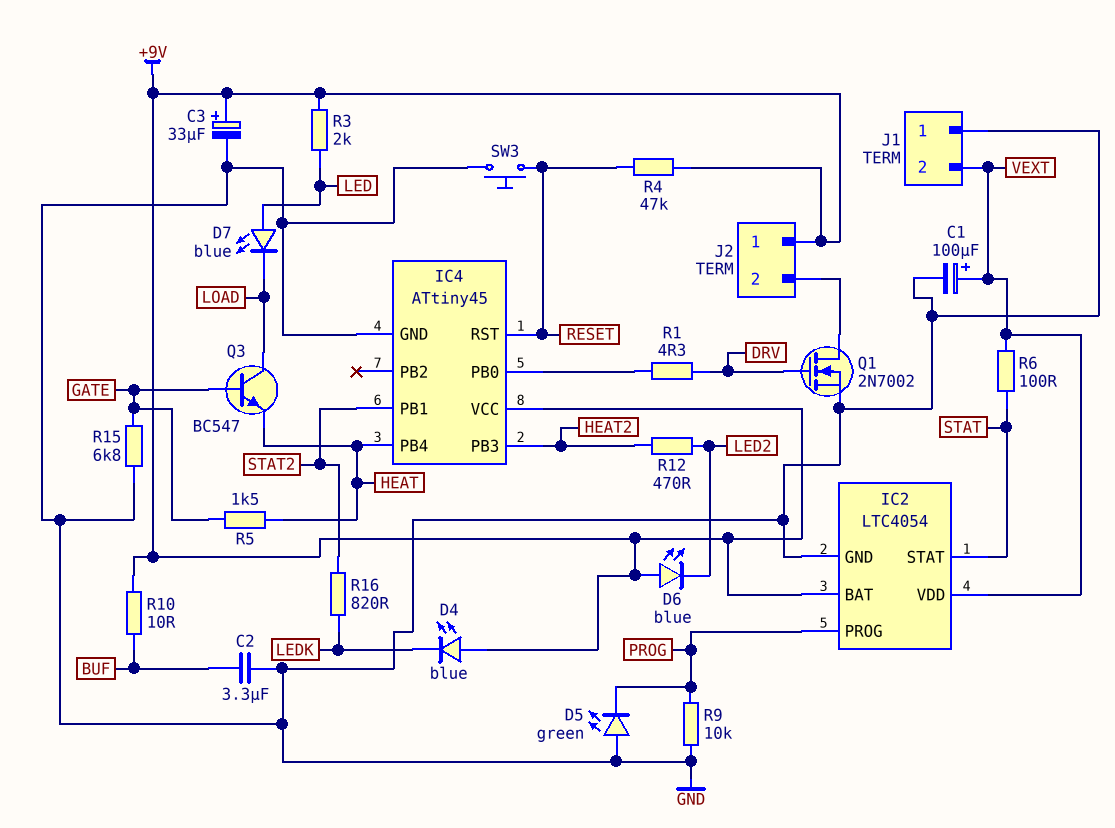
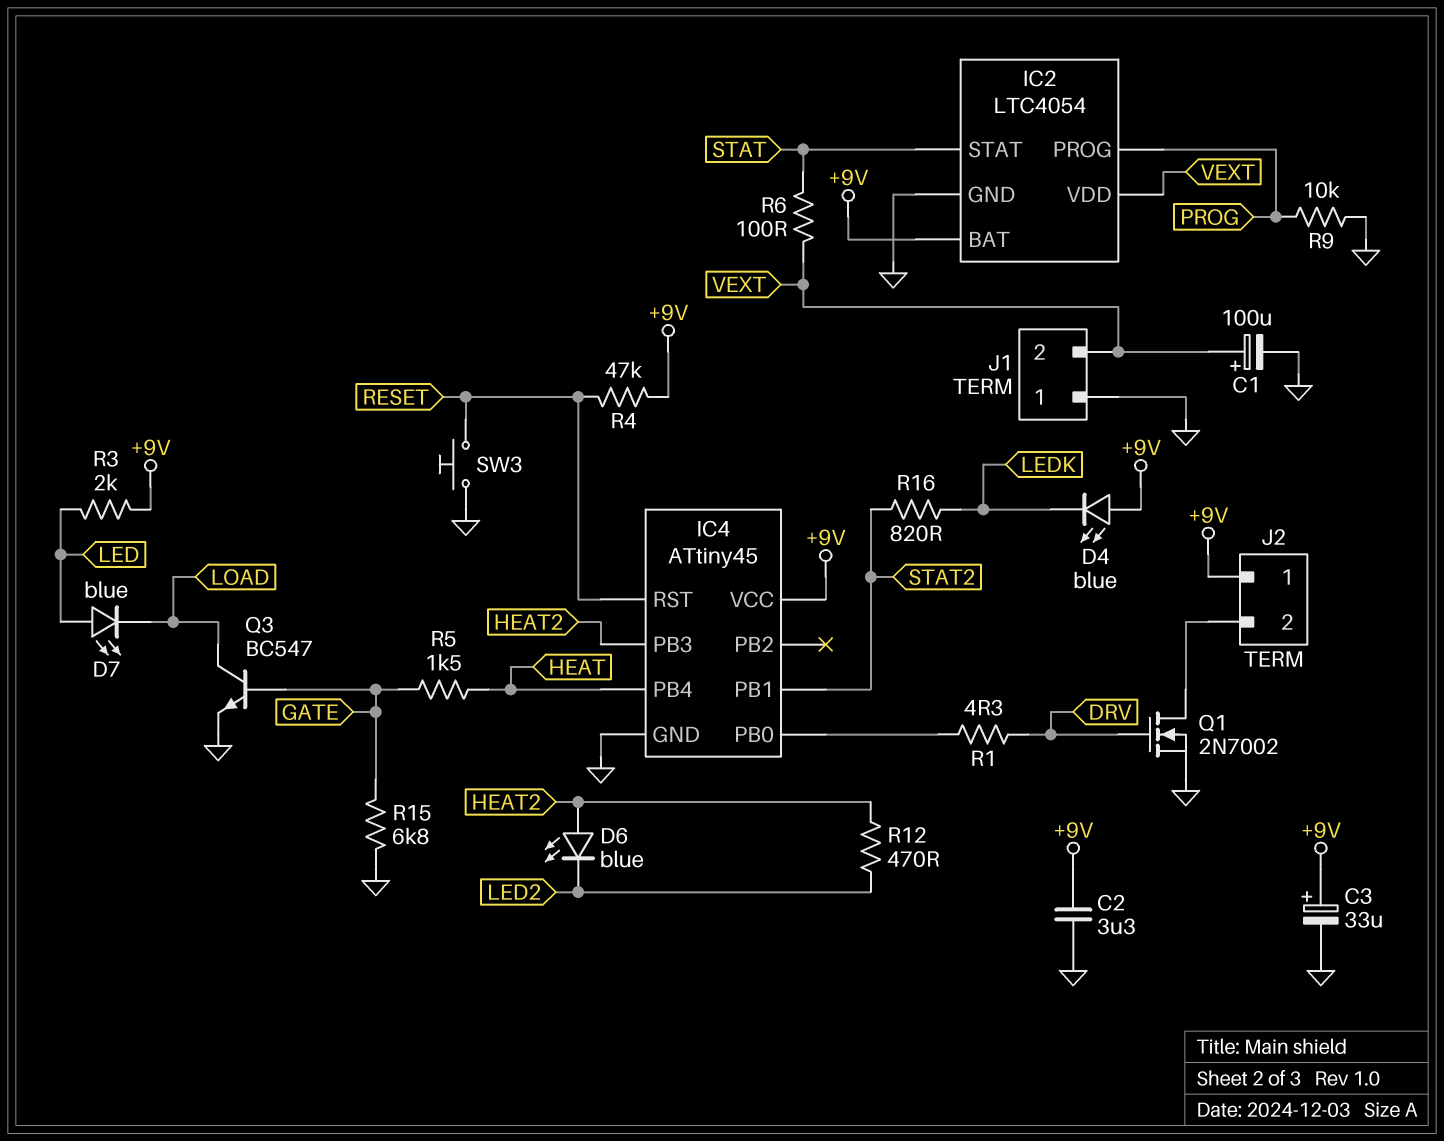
C2: 3.3uF (BUF, GND) -> 3.3uF (+9V, GND)
D5: LED green (A GND, K PROG) -> none
D6: LED blue (A +9V, K LED2) -> LED blue (A HEAT2, K LED2)
Q3: NPN BC547 (B GATE, C LOAD, E HEAT) -> NPN BC547 (B GATE, C LOAD, E GND)
R10: 10 (+9V, BUF) -> none

